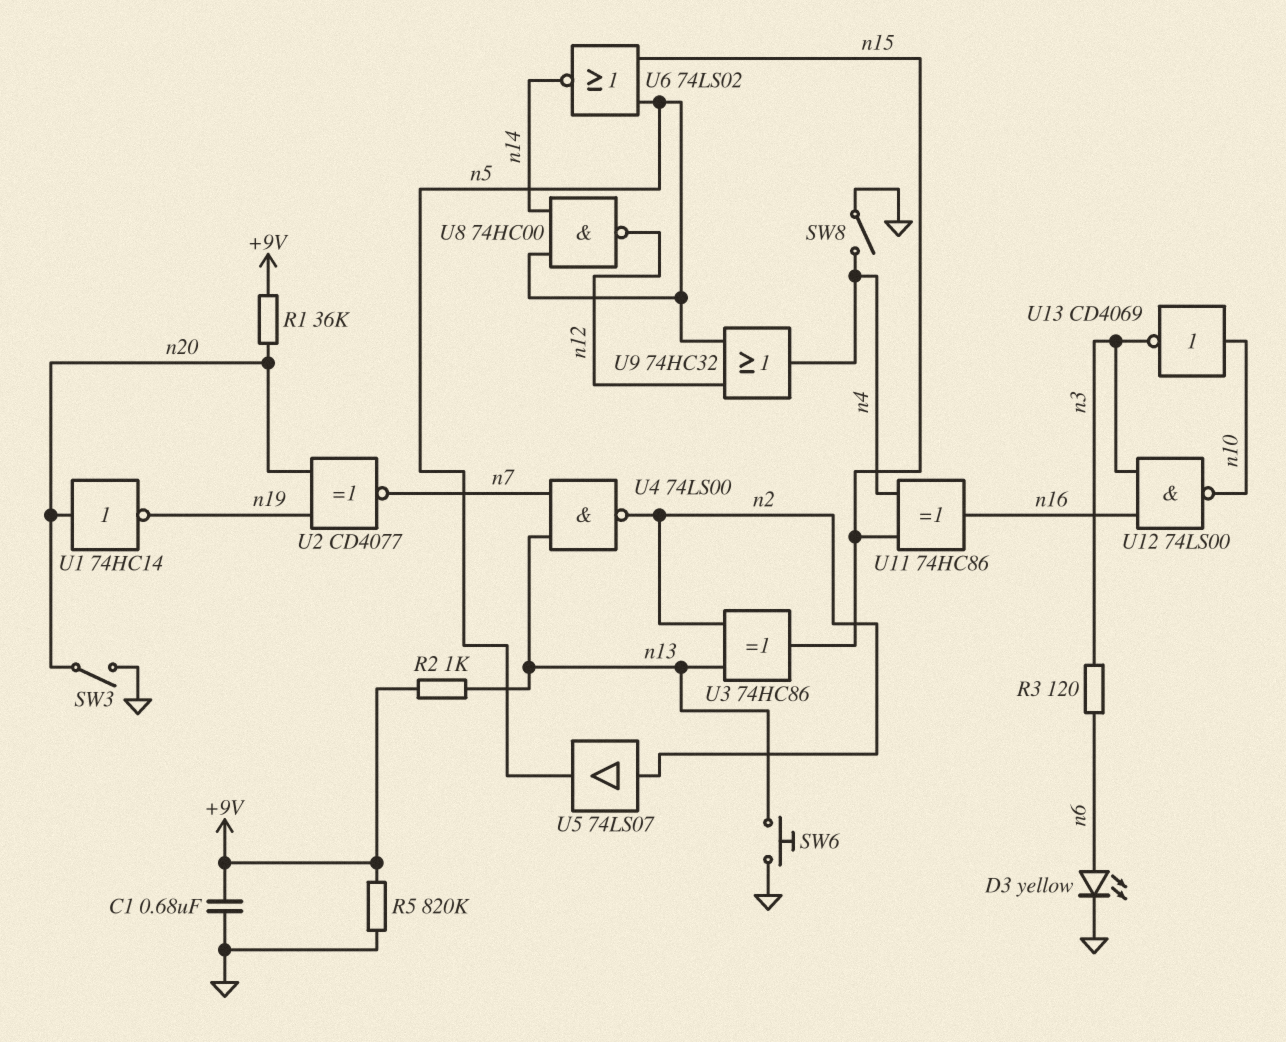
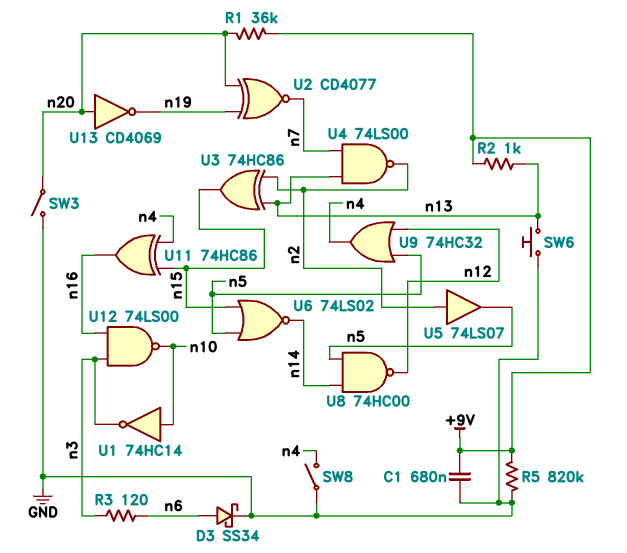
D3: LED yellow (A n6, K GND) -> schottky SS34 (A n6, K GND)
U1: NOT 74HC14 (in n20, out n19) -> NOT 74HC14 (in n10, out n3)
U13: NOT CD4069 (in n10, out n3) -> NOT CD4069 (in n20, out n19)

